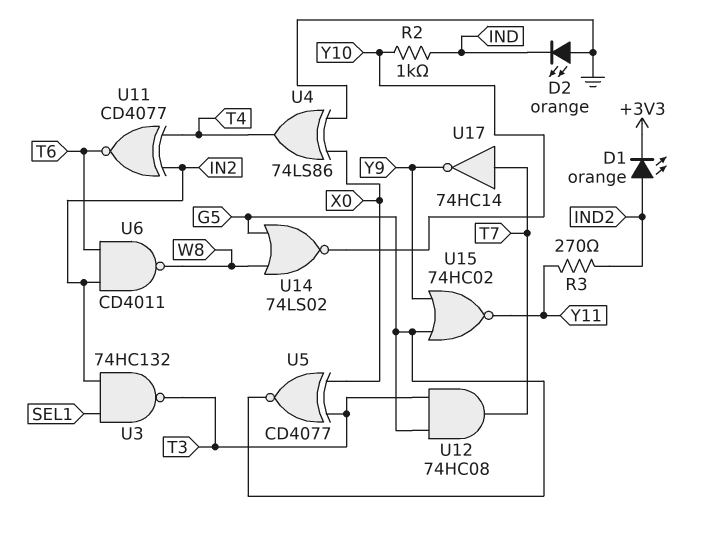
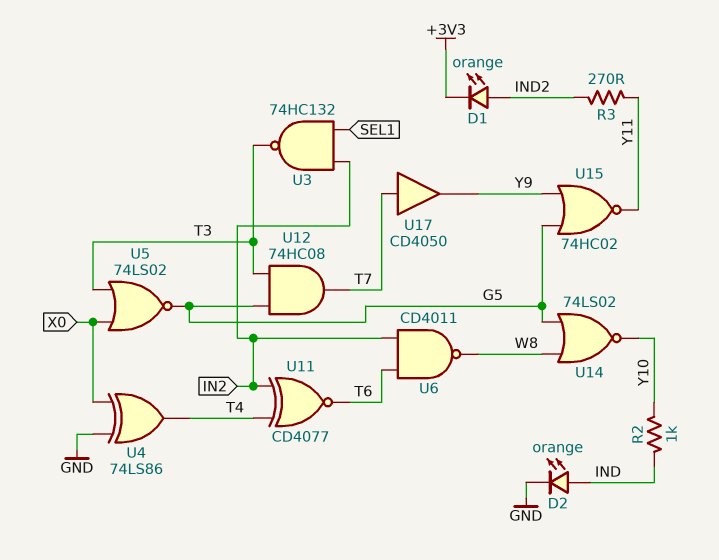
D2: LED orange (A GND, K IND) -> LED orange (A IND, K GND)
U5: XNOR CD4077 (in T3, in X0, out G5) -> NOR 74LS02 (in T3, in X0, out G5)
U17: NOT 74HC14 (in T7, out Y9) -> buffer CD4050 (in T7, out Y9)

